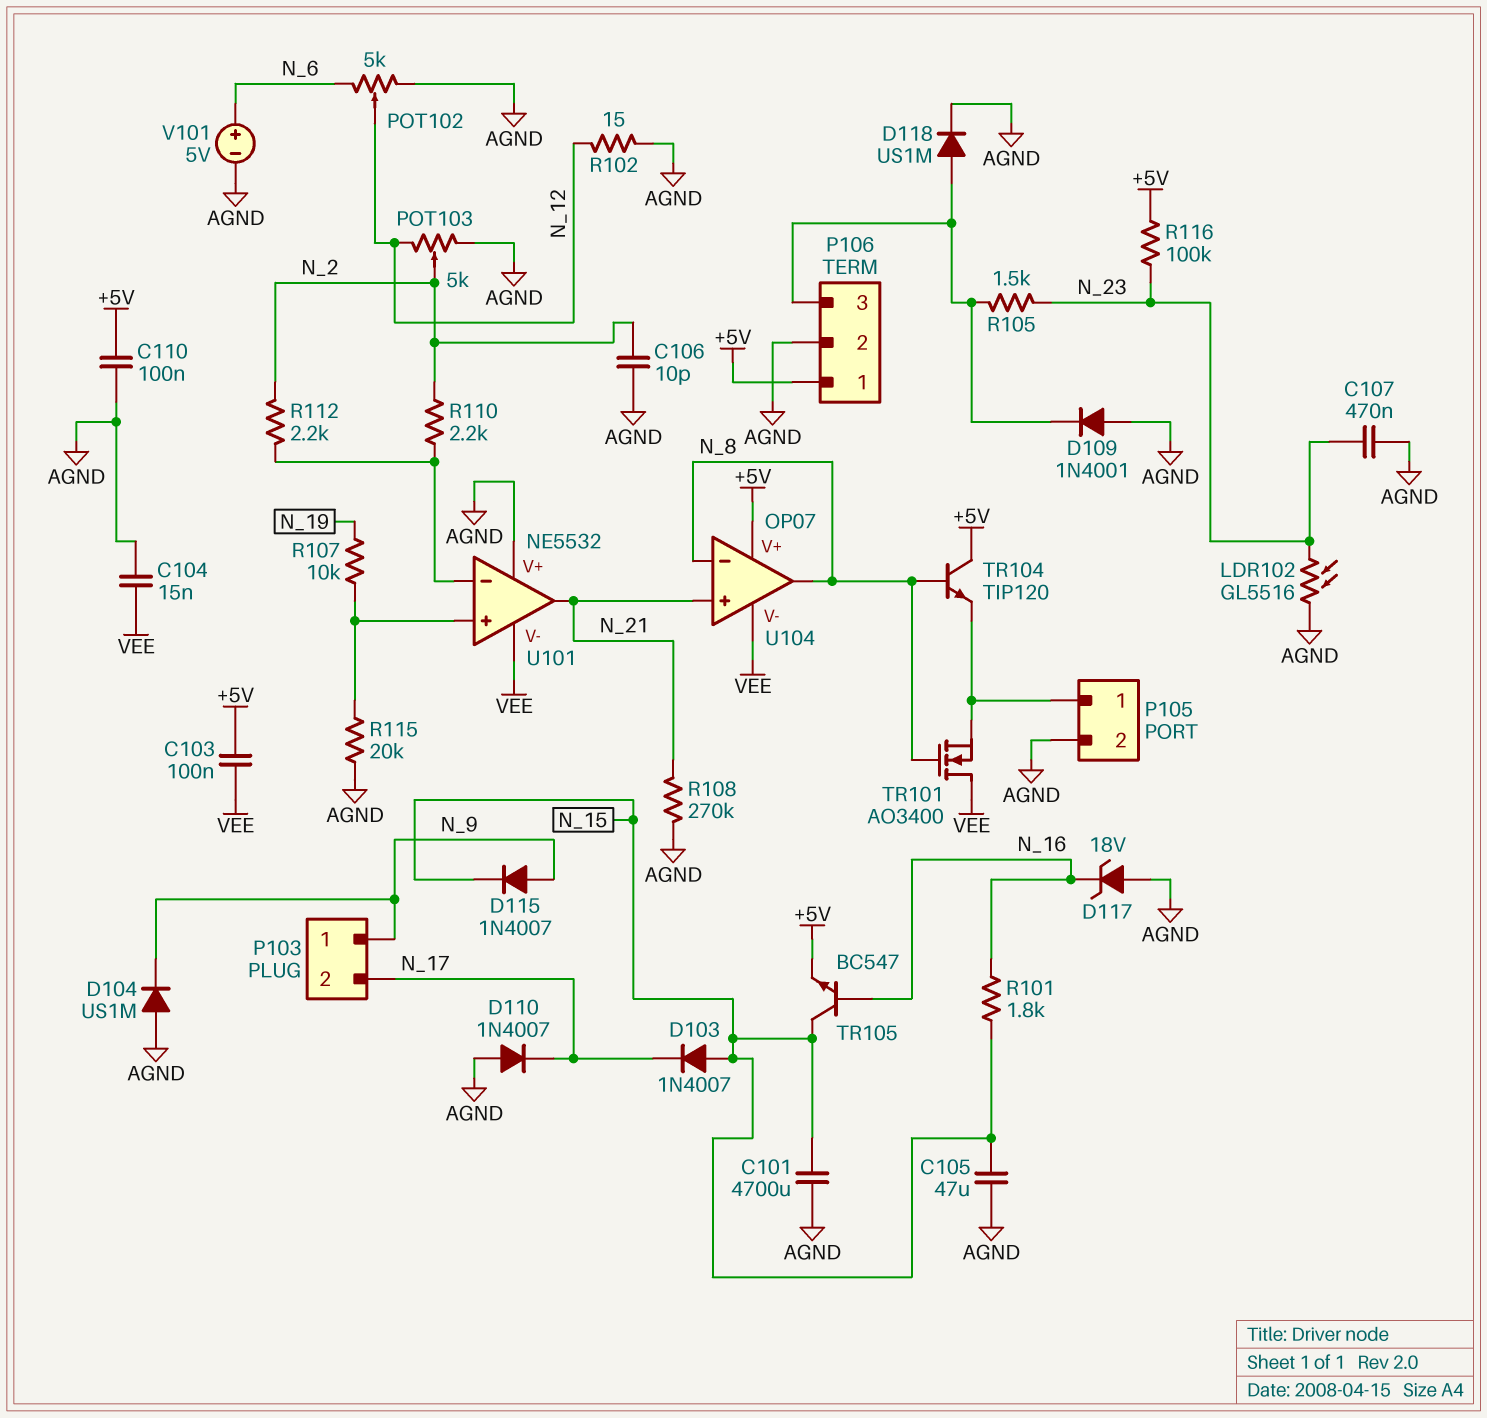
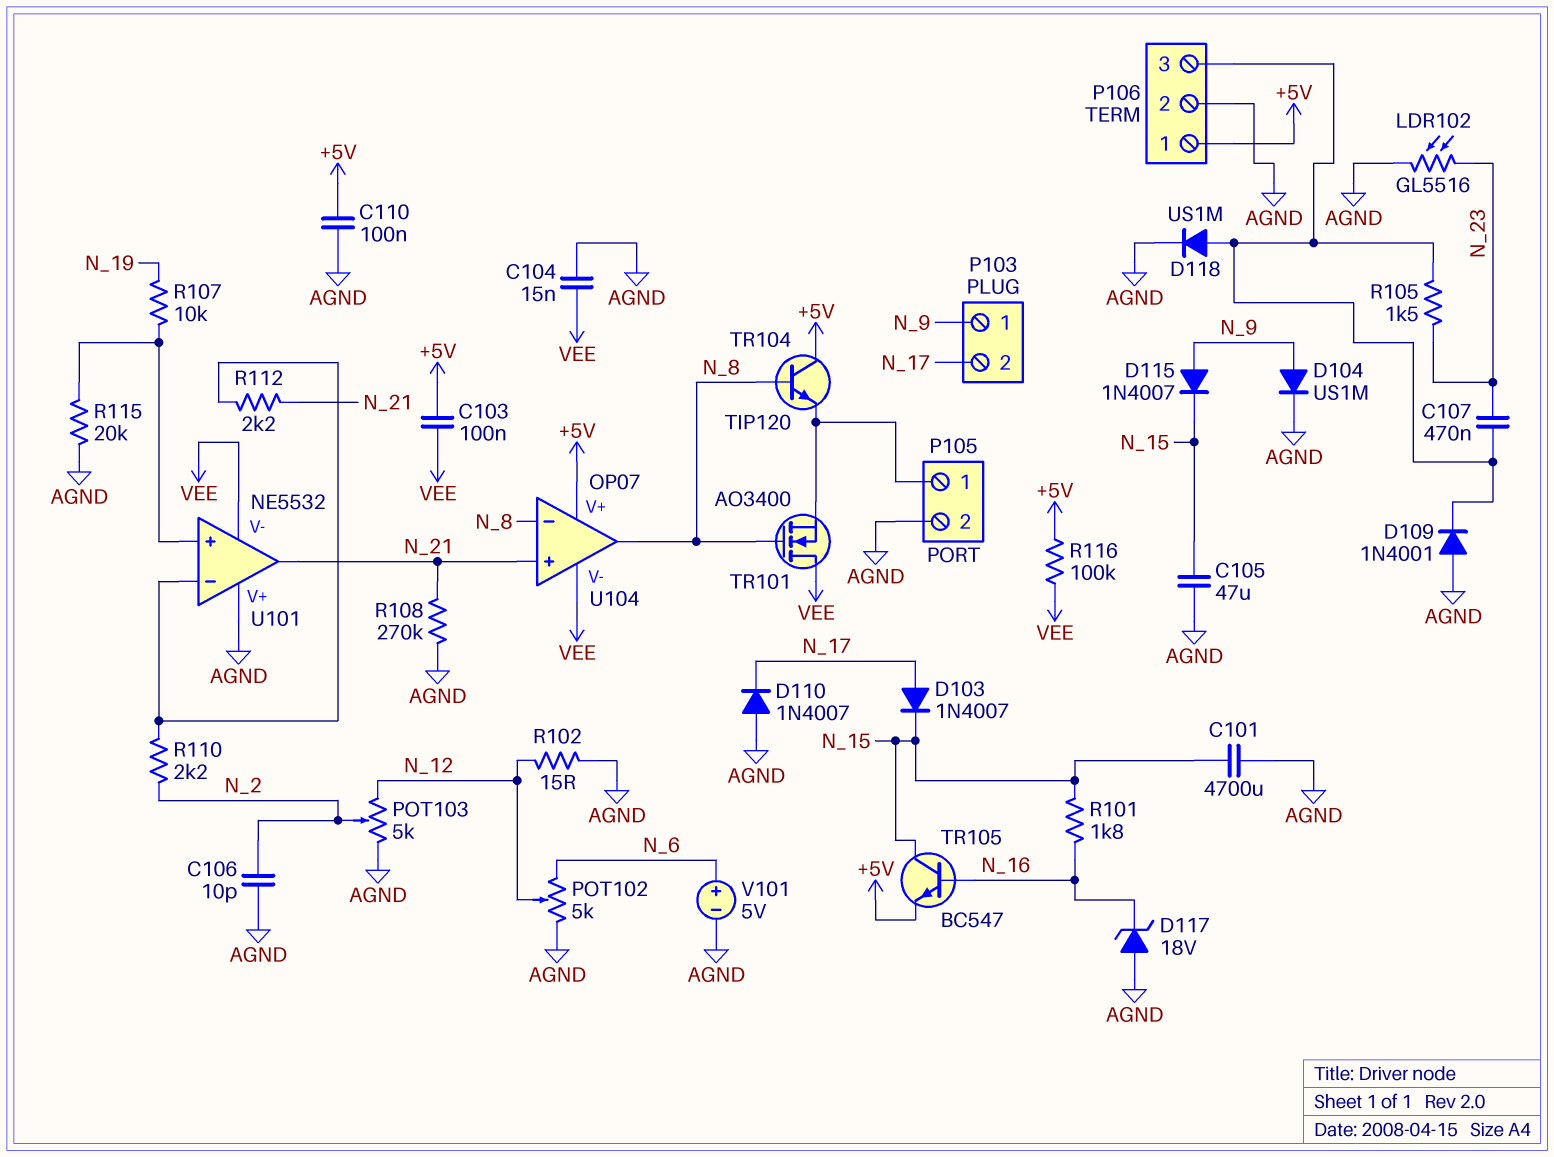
C107: 470nF (AGND, N_23) -> 470nF (N_23, P106/3)
D103: diode 1N4007 (A N_15, K N_17) -> diode 1N4007 (A N_17, K N_15)
D104: diode US1M (A AGND, K N_9) -> diode US1M (A N_9, K AGND)
R112: 2.2k (N_2, U101/in-) -> 2.2k (N_21, U101/in-)
R116: 100k (+5V, N_23) -> 100k (+5V, VEE)

